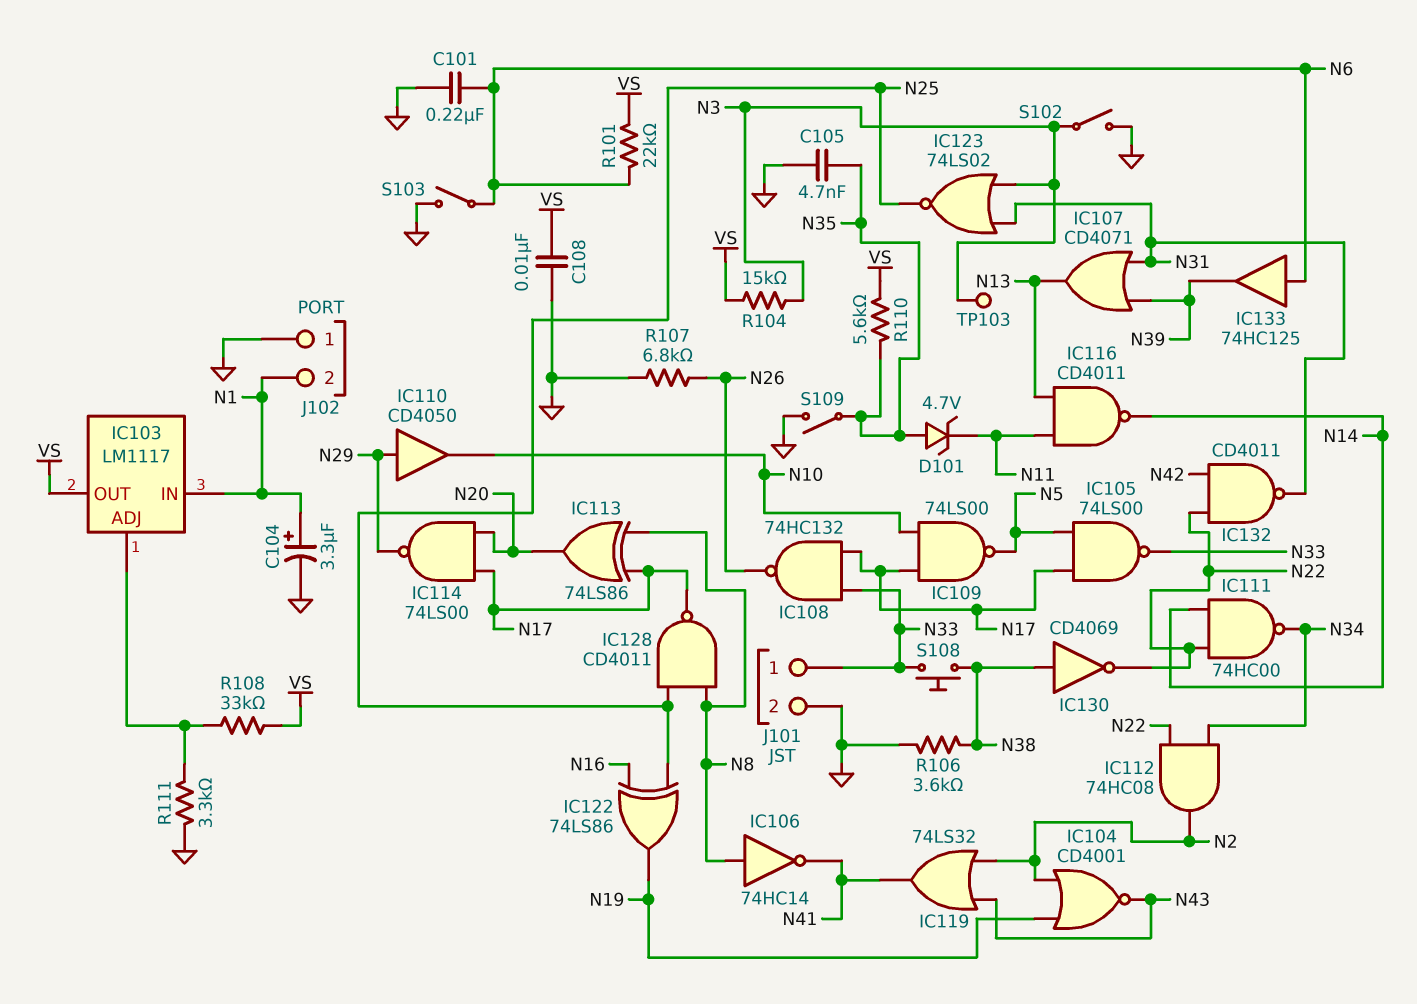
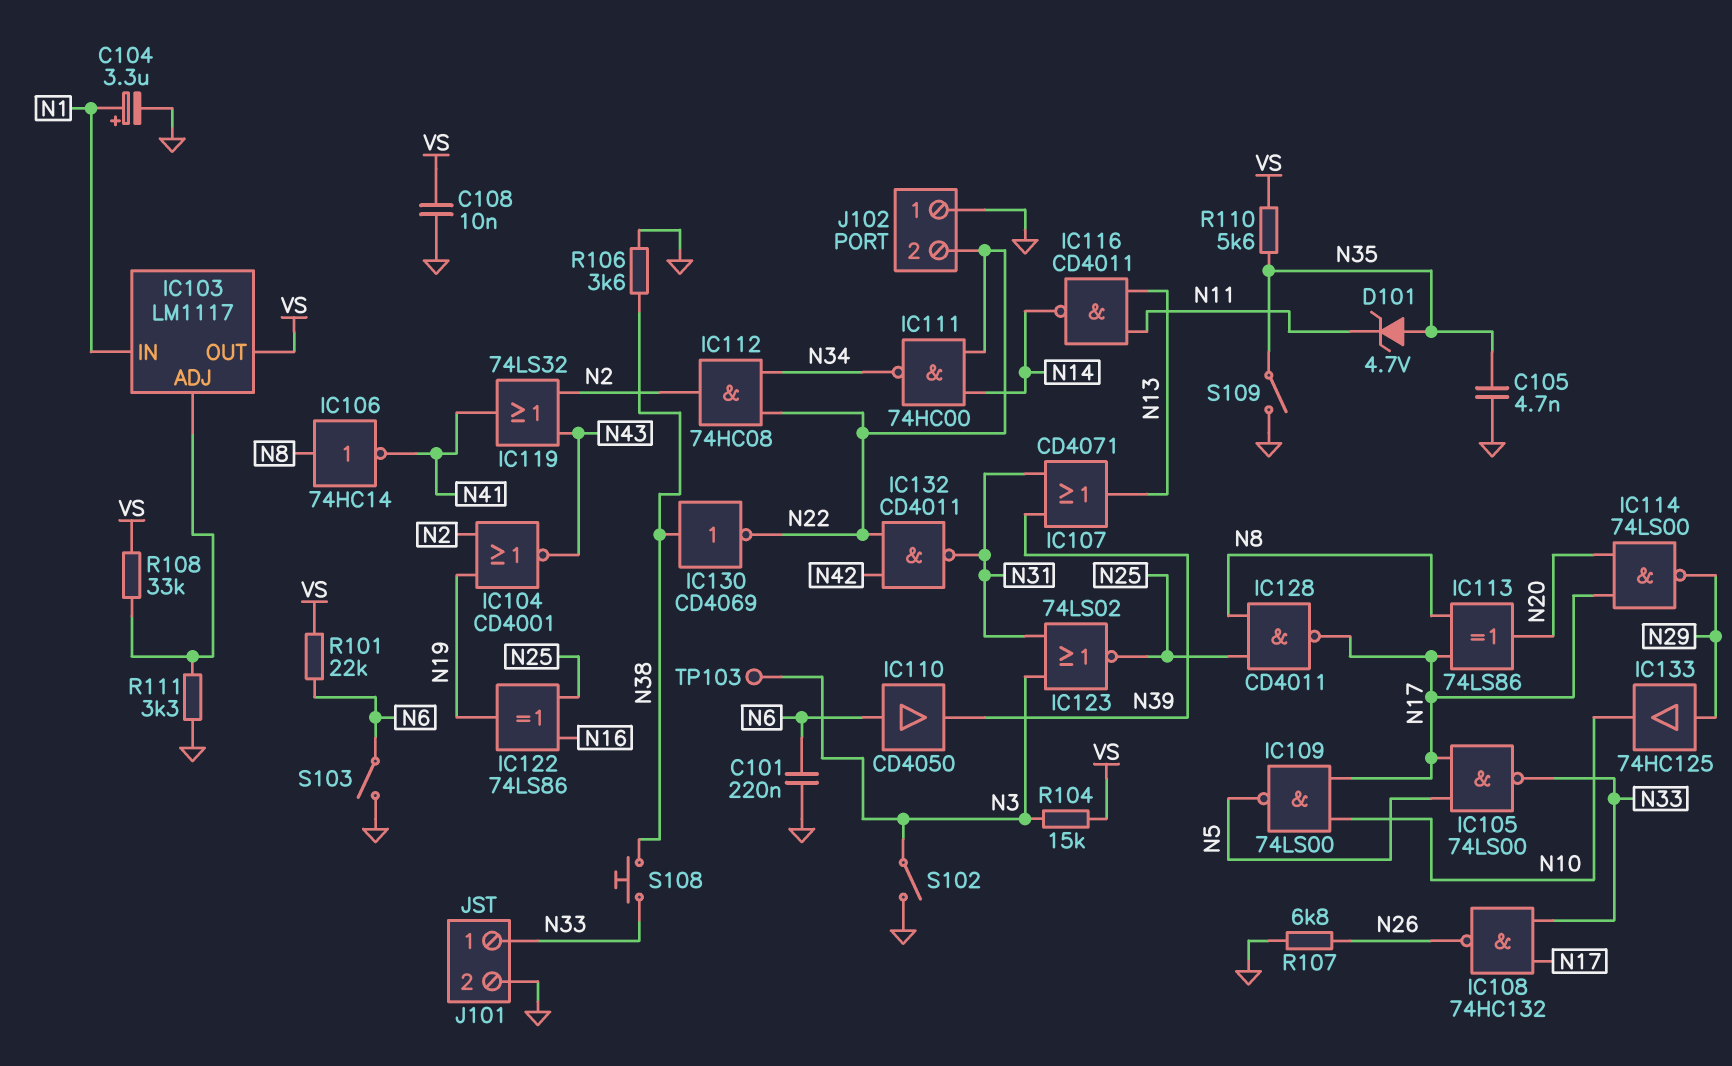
IC110: buffer CD4050 (in N29, out N10) -> buffer CD4050 (in N6, out N39)
IC133: buffer 74HC125 (in N6, out N39) -> buffer 74HC125 (in N29, out N10)
J102 pin 2: N1 -> N22

